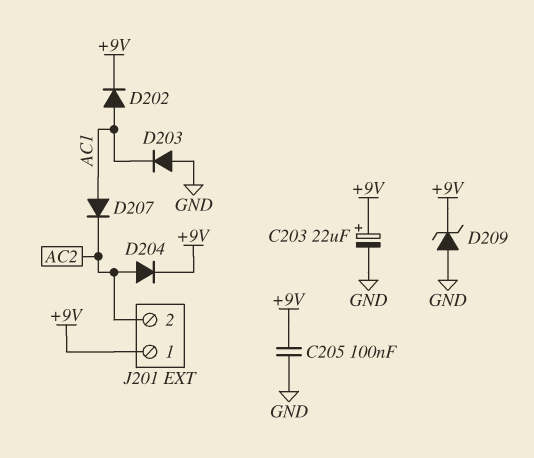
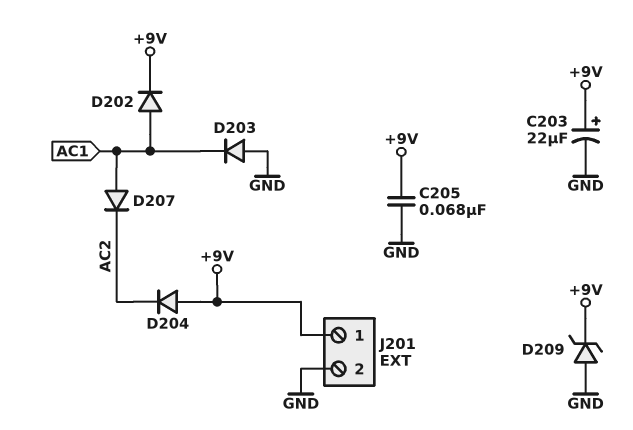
C205: 100nF (+9V, GND) -> 68nF (+9V, GND)
D204: diode (A AC2, K +9V) -> diode (A +9V, K AC2)
J201 pin 2: AC2 -> GND

